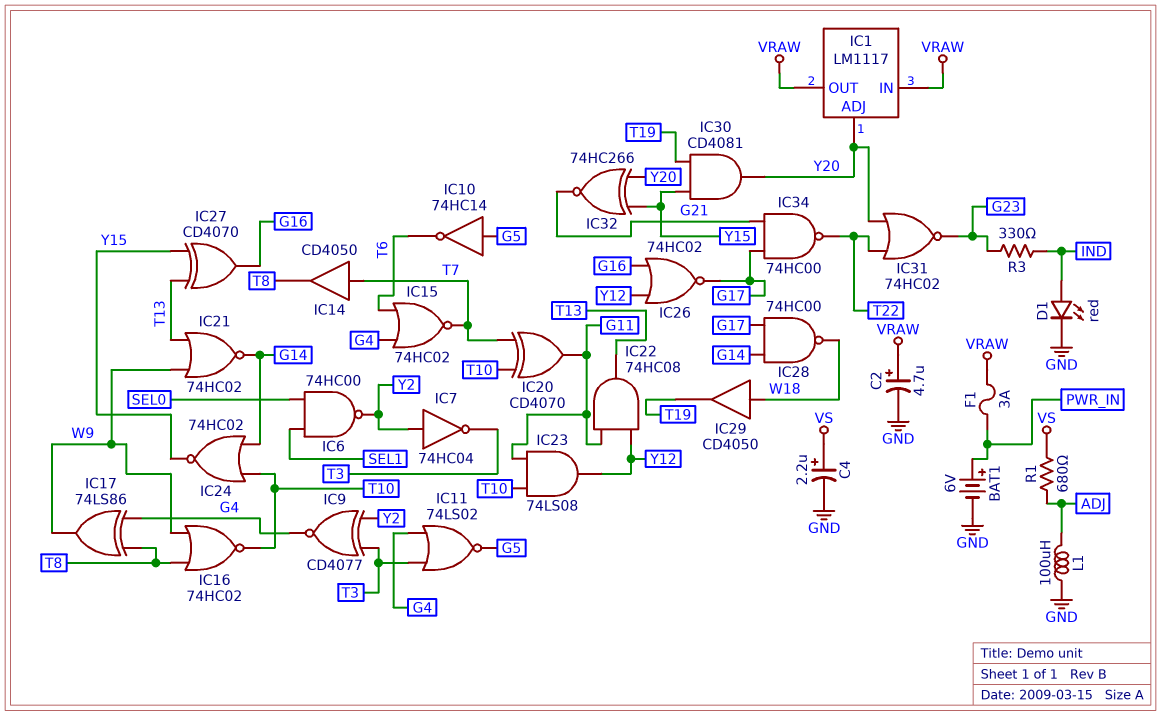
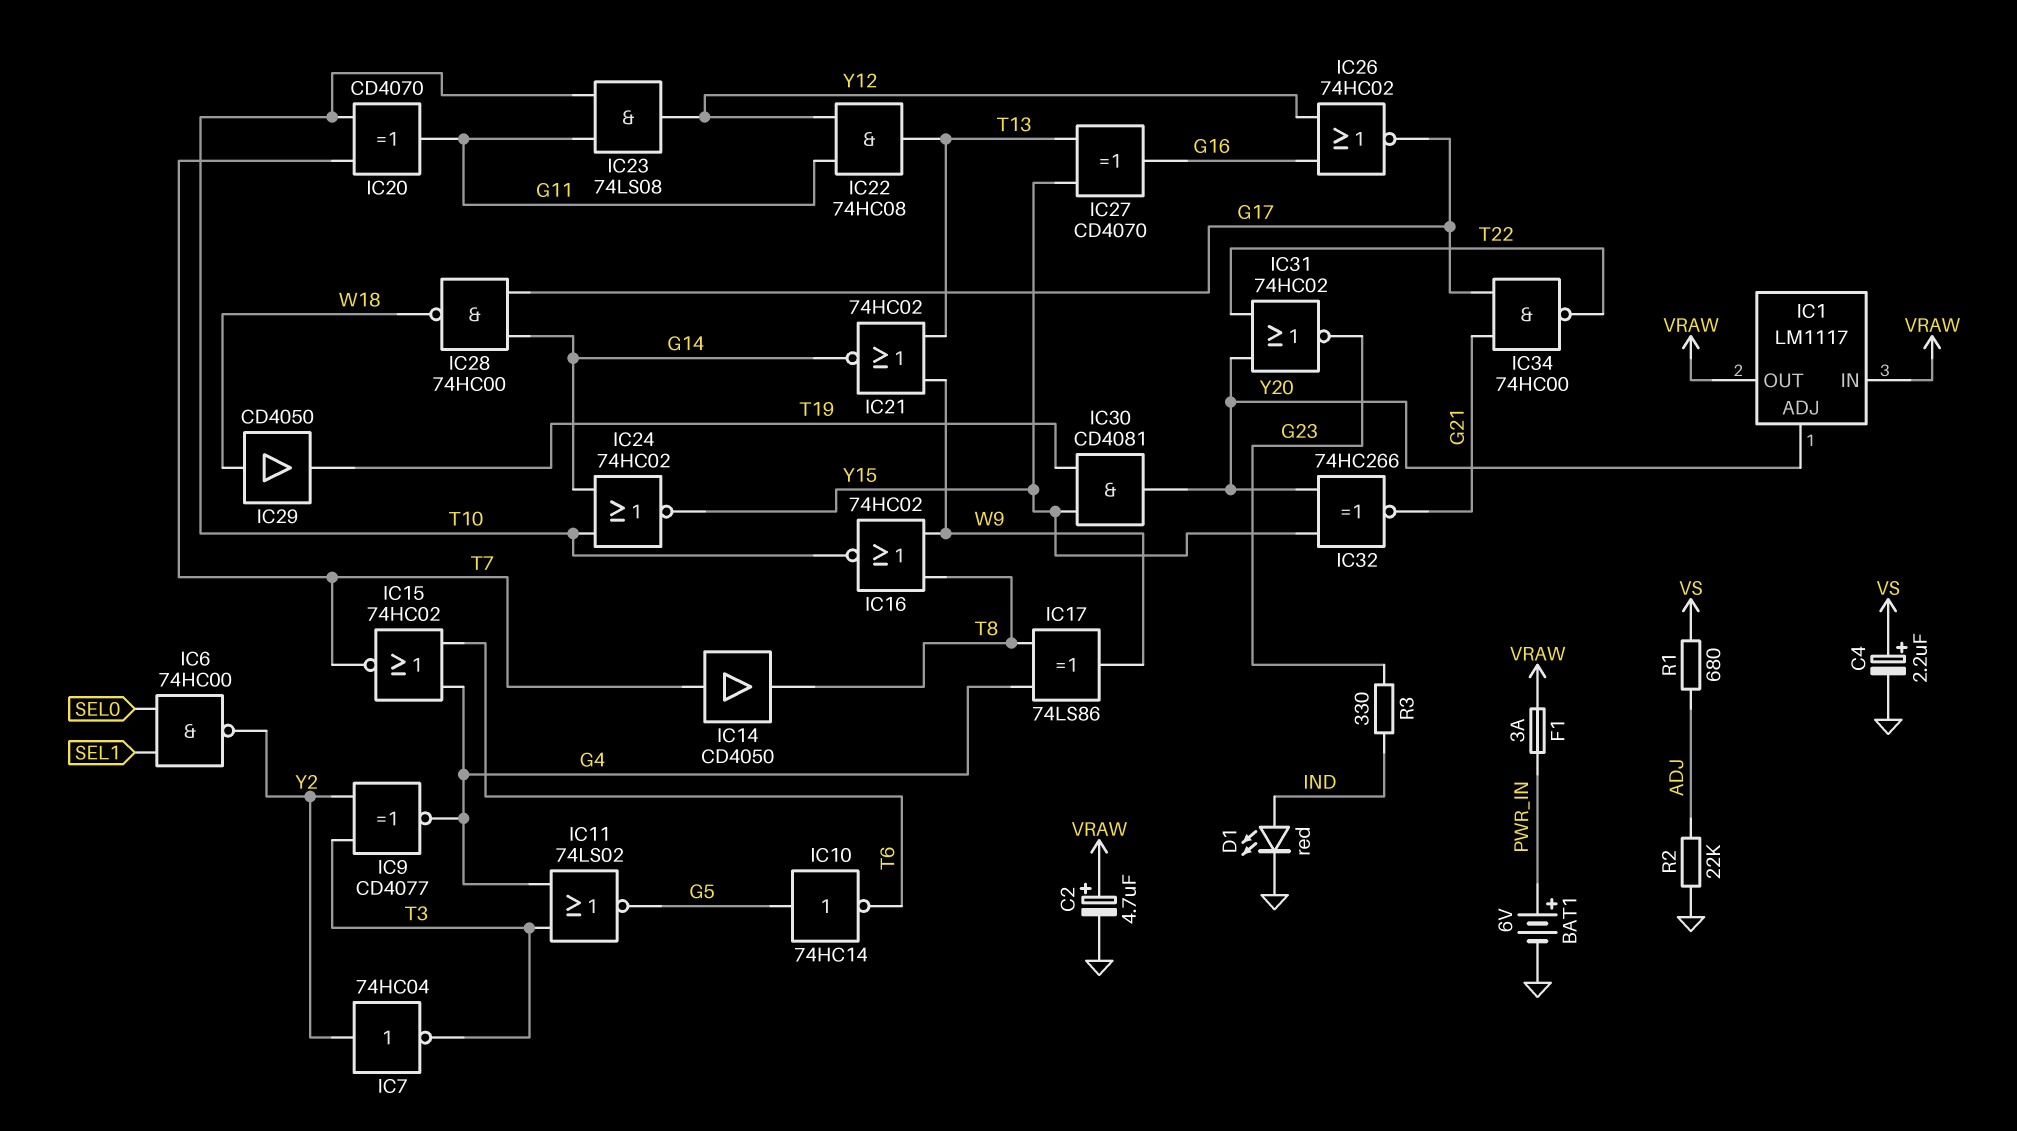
L1: 100uH (ADJ, GND) -> none
R2: none -> 22k (ADJ, GND)

